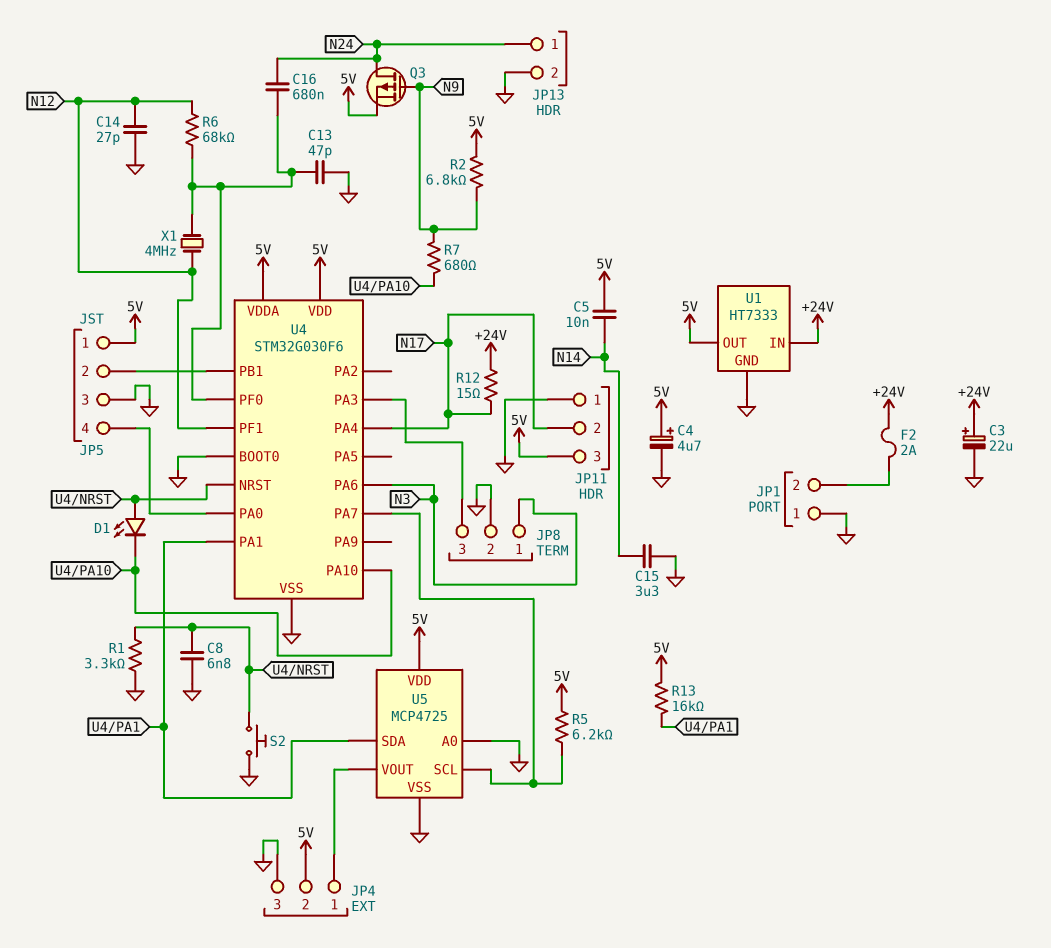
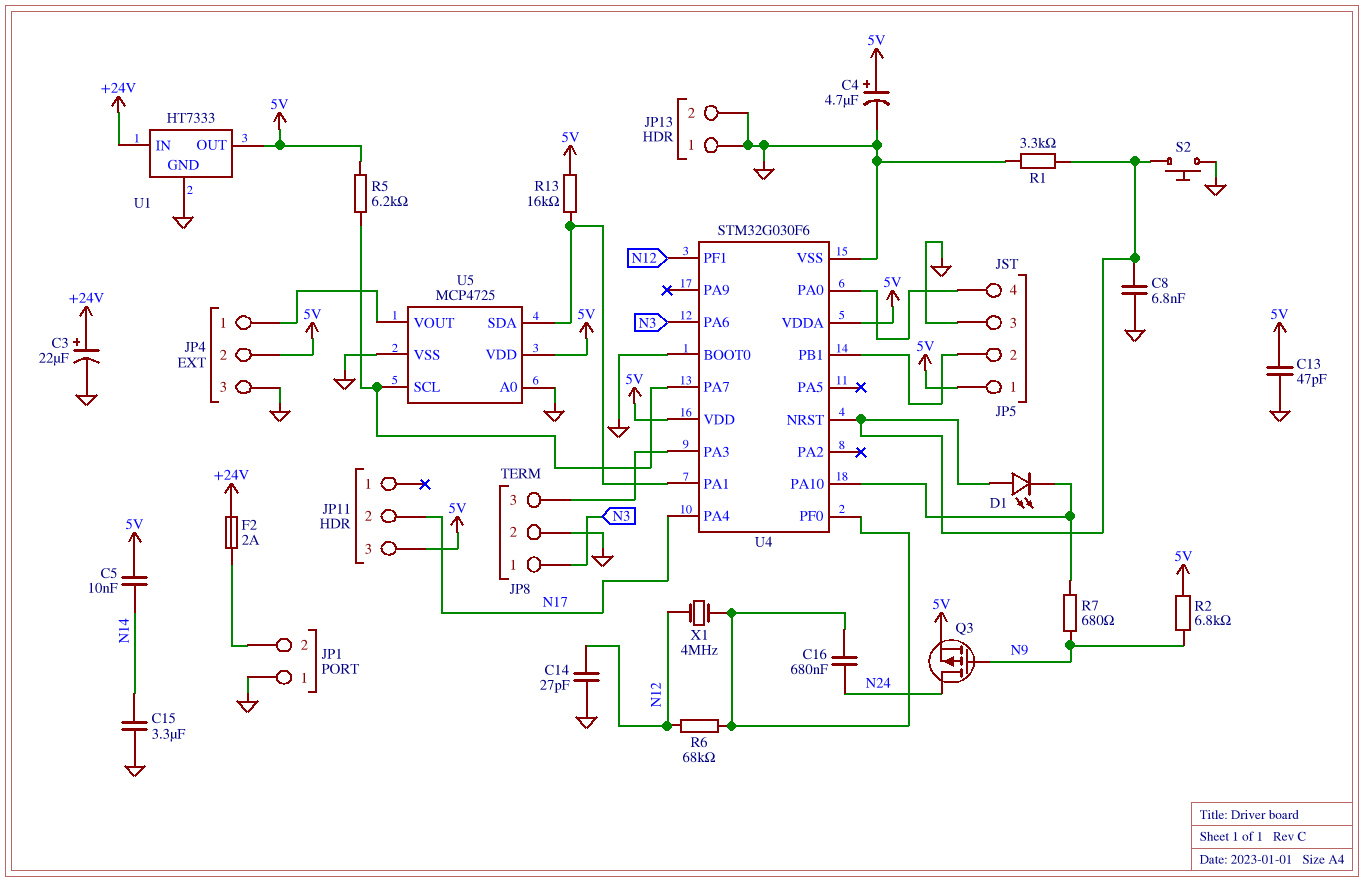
C13: 47pF (GND, U4/PF0) -> 47pF (5V, GND)
JP11 pin 1: GND -> none
JP13 pin 1: N24 -> GND
R12: 15 (+24V, N17) -> none

